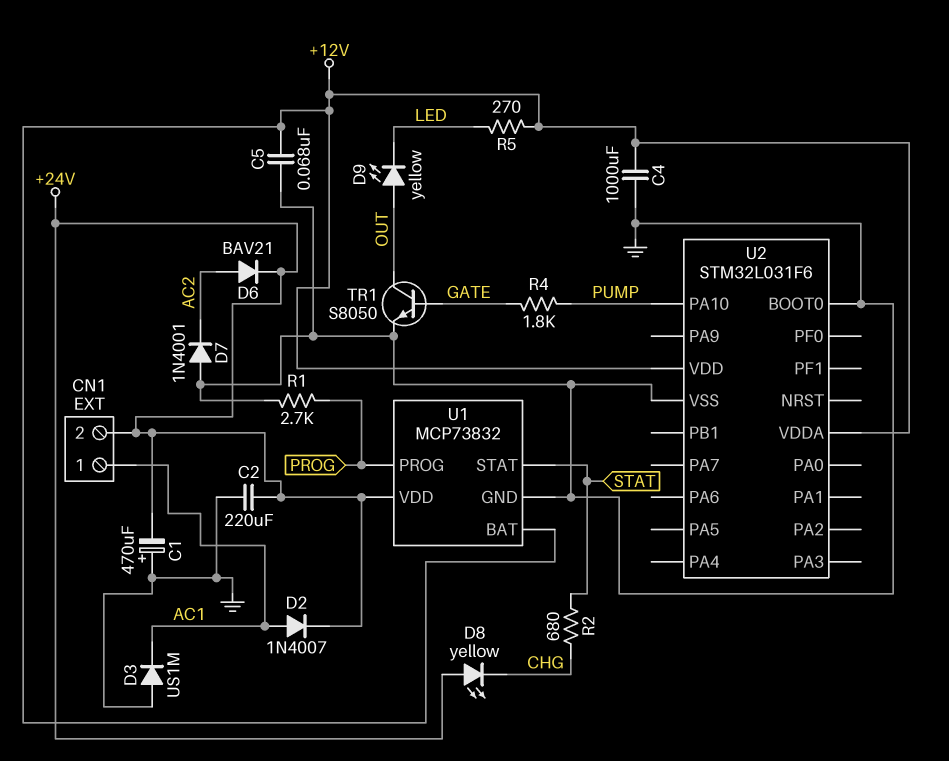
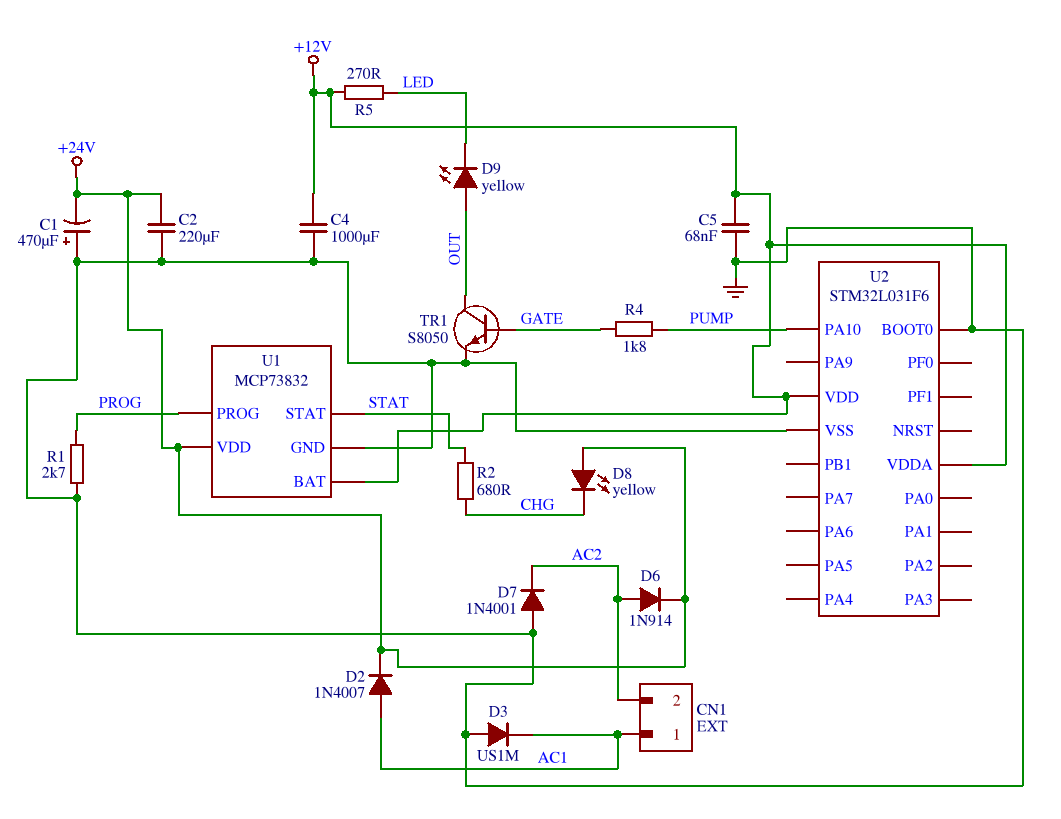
CN1 pin 2: +24V -> AC2
D6: diode BAV21 (A AC2, K +24V) -> diode 1N914 (A AC2, K +24V)

